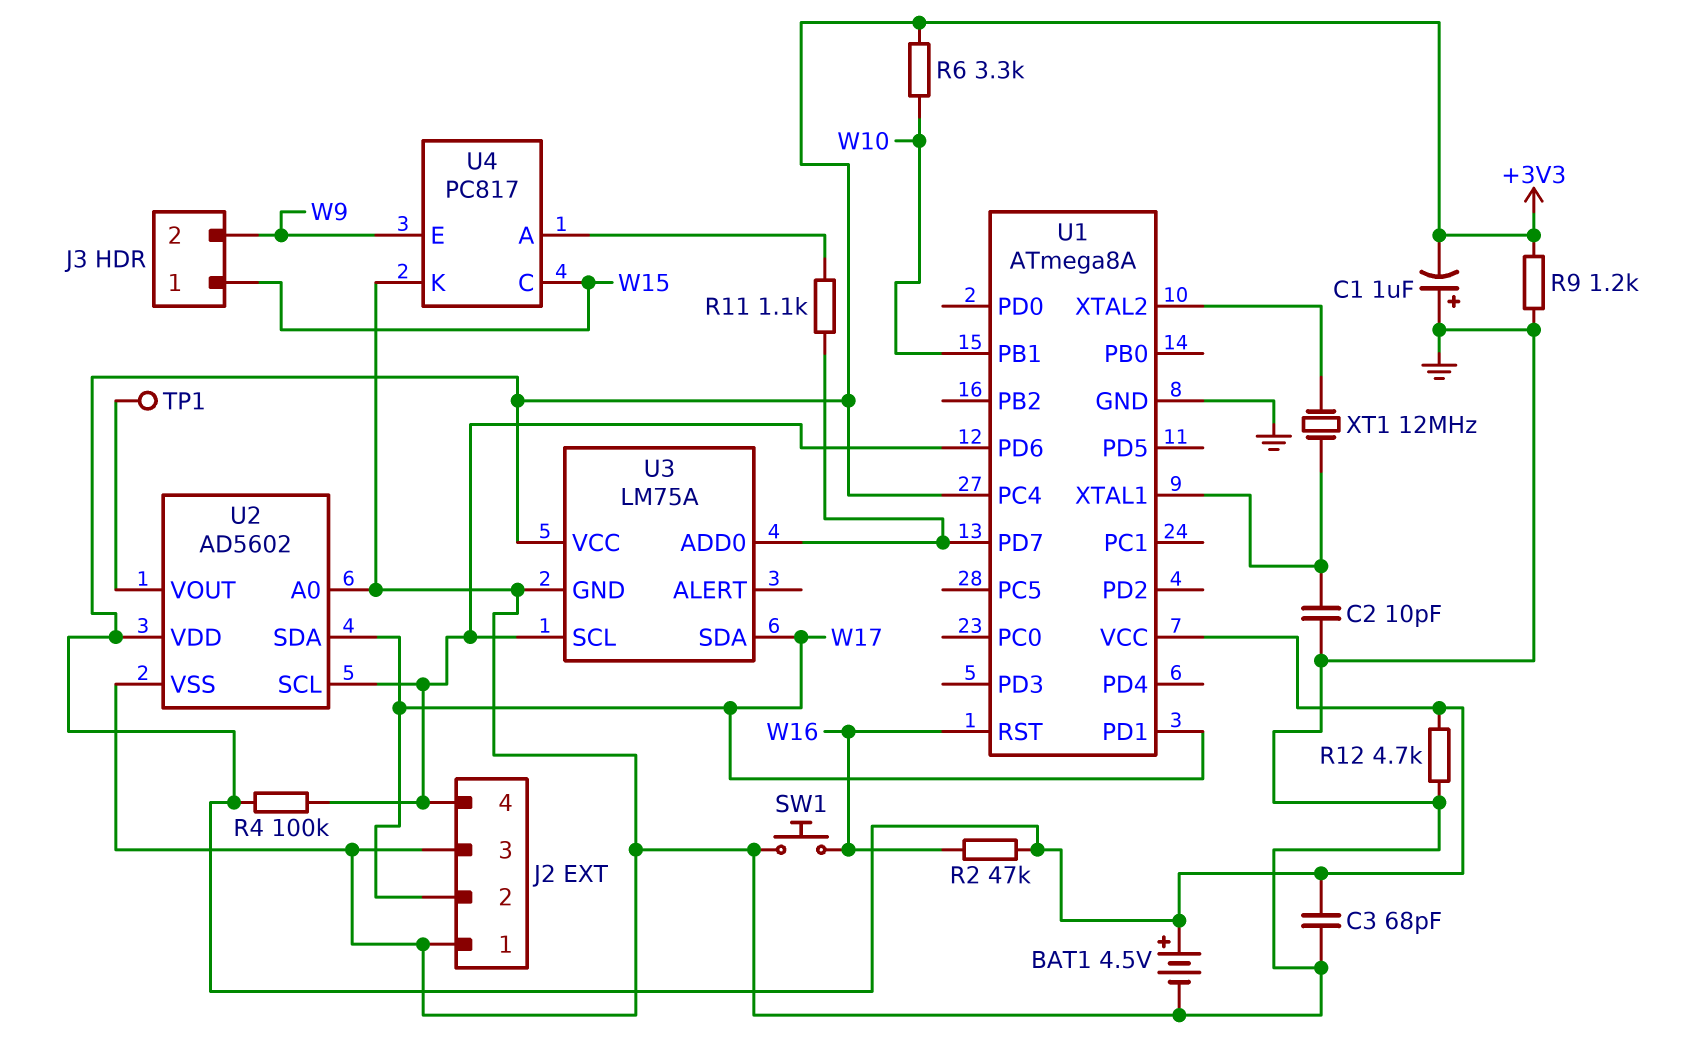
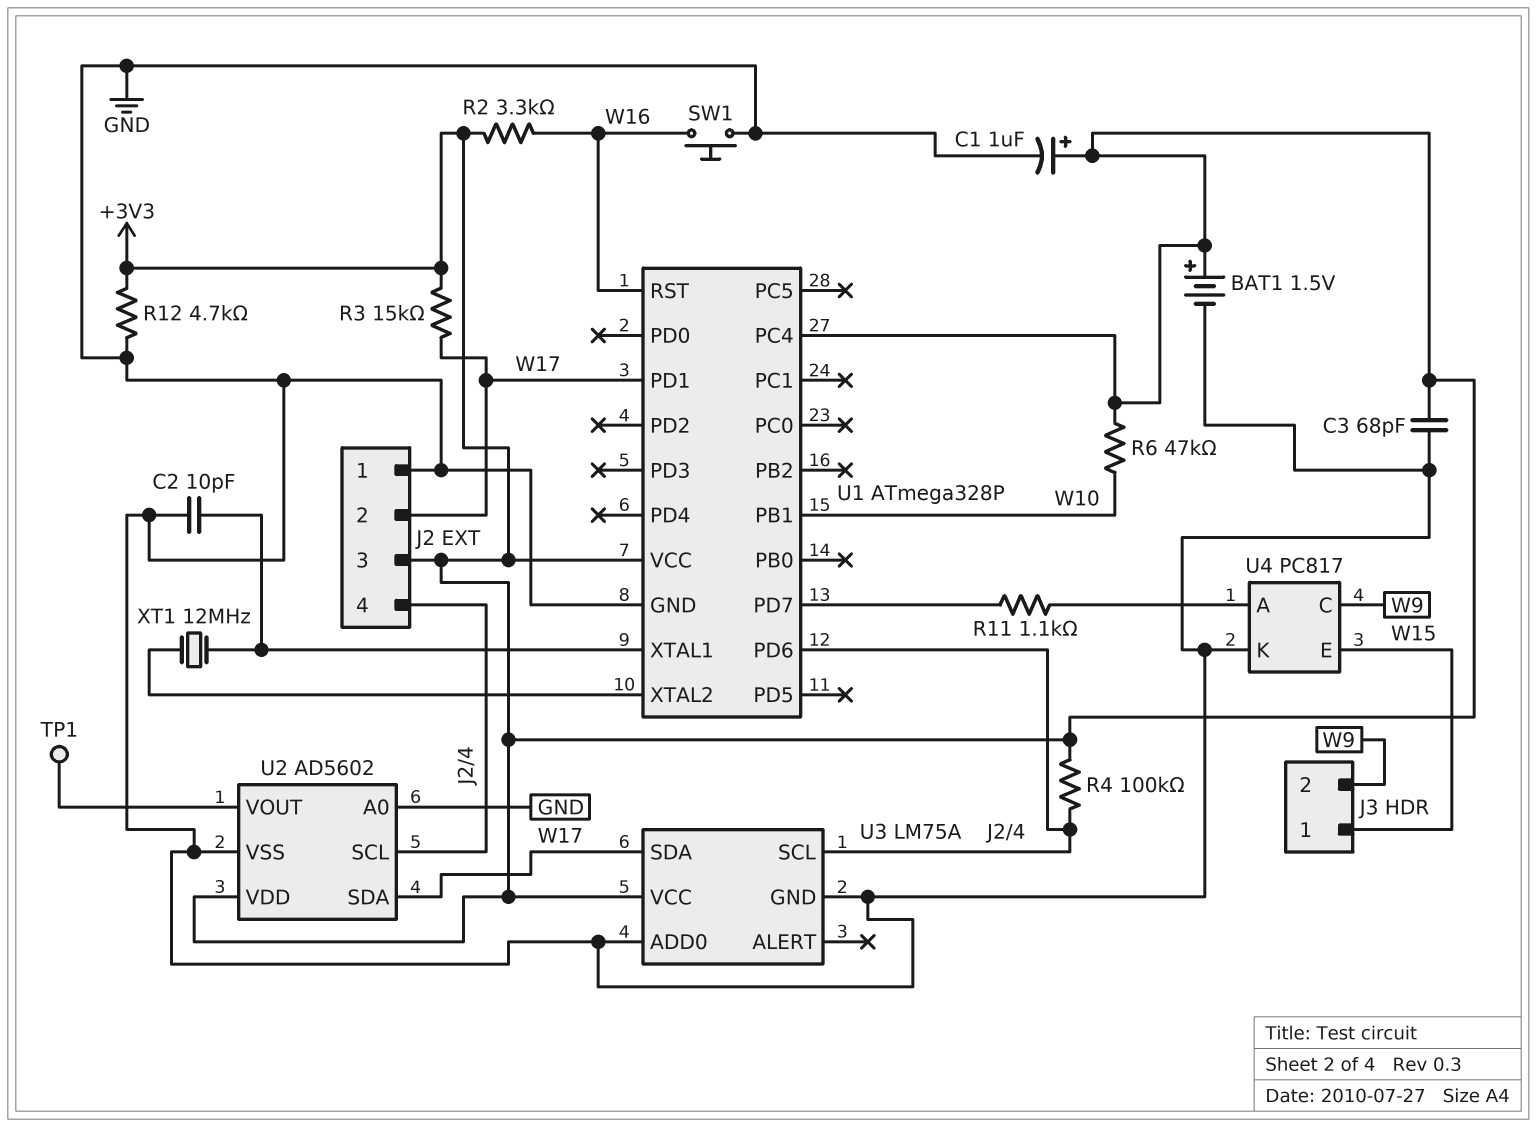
BAT1: 4.5V (plus +3V3, minus GND) -> 1.5V (plus +3V3, minus GND)
C1: 1uF (plus GND, minus +3V3) -> 1uF (plus +3V3, minus GND)
J2 pin 3: GND -> +3V3
R2: 47k (+3V3, W16) -> 3.3k (+3V3, W16)
R3: none -> 15k (+3V3, W17)
R6: 3.3k (+3V3, W10) -> 47k (+3V3, W10)
R9: 1.2k (+3V3, GND) -> none
U1: ATmega8A -> ATmega328P
U3 pin ADD0: U1/PD7 -> GND
U4 pin C: W15 -> W9
U4 pin E: W9 -> W15

